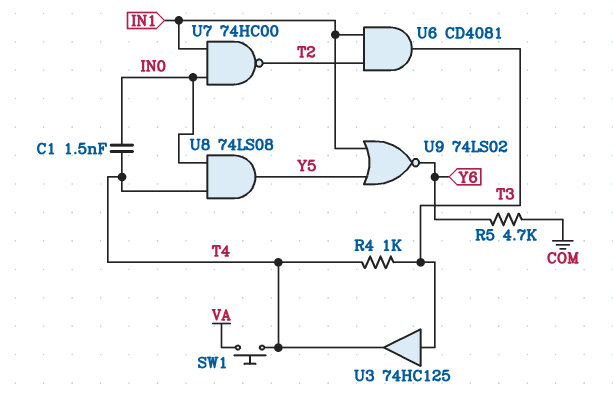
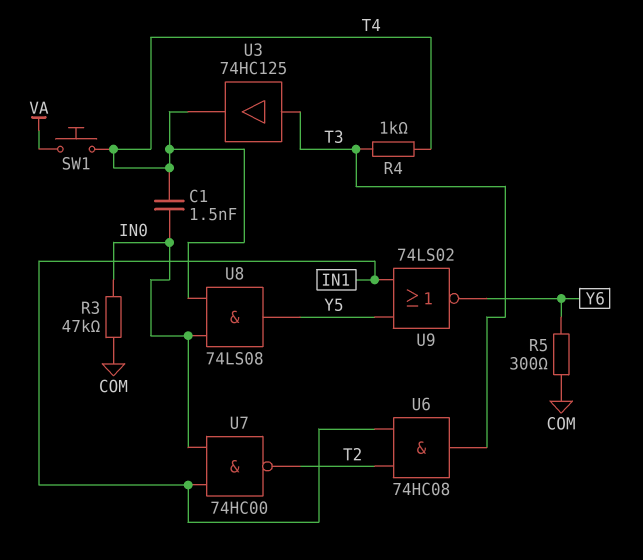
R3: none -> 47k (COM, IN0)
R5: 4.7k (COM, Y6) -> 300 (COM, Y6)
U6: AND CD4081 (in IN1, in T2, out T3) -> AND 74HC08 (in IN1, in T2, out T3)

